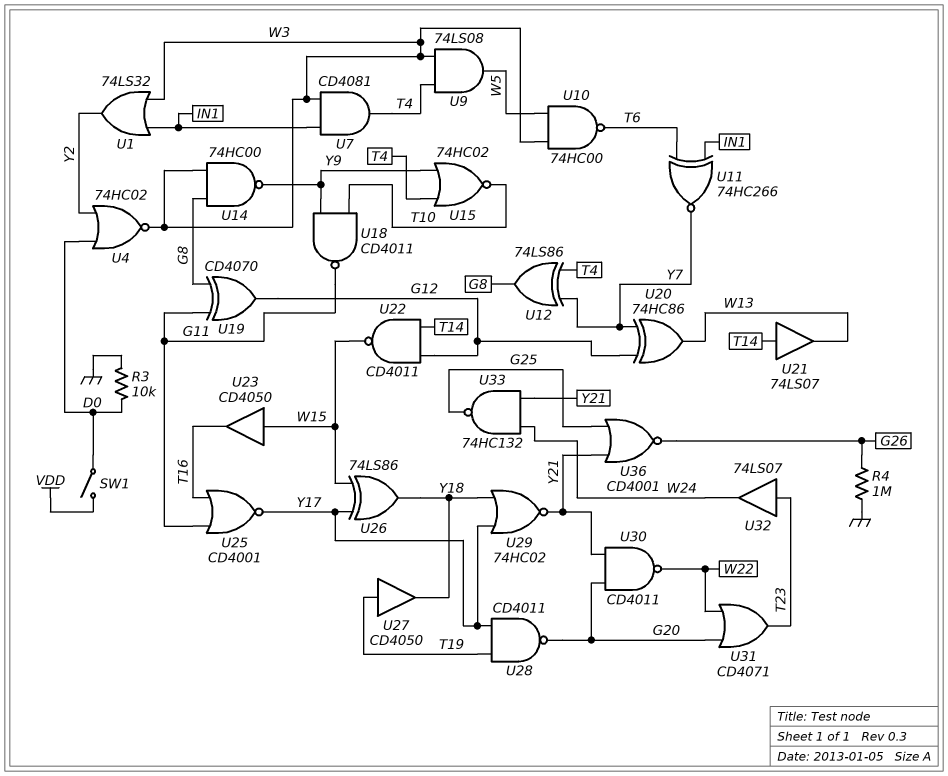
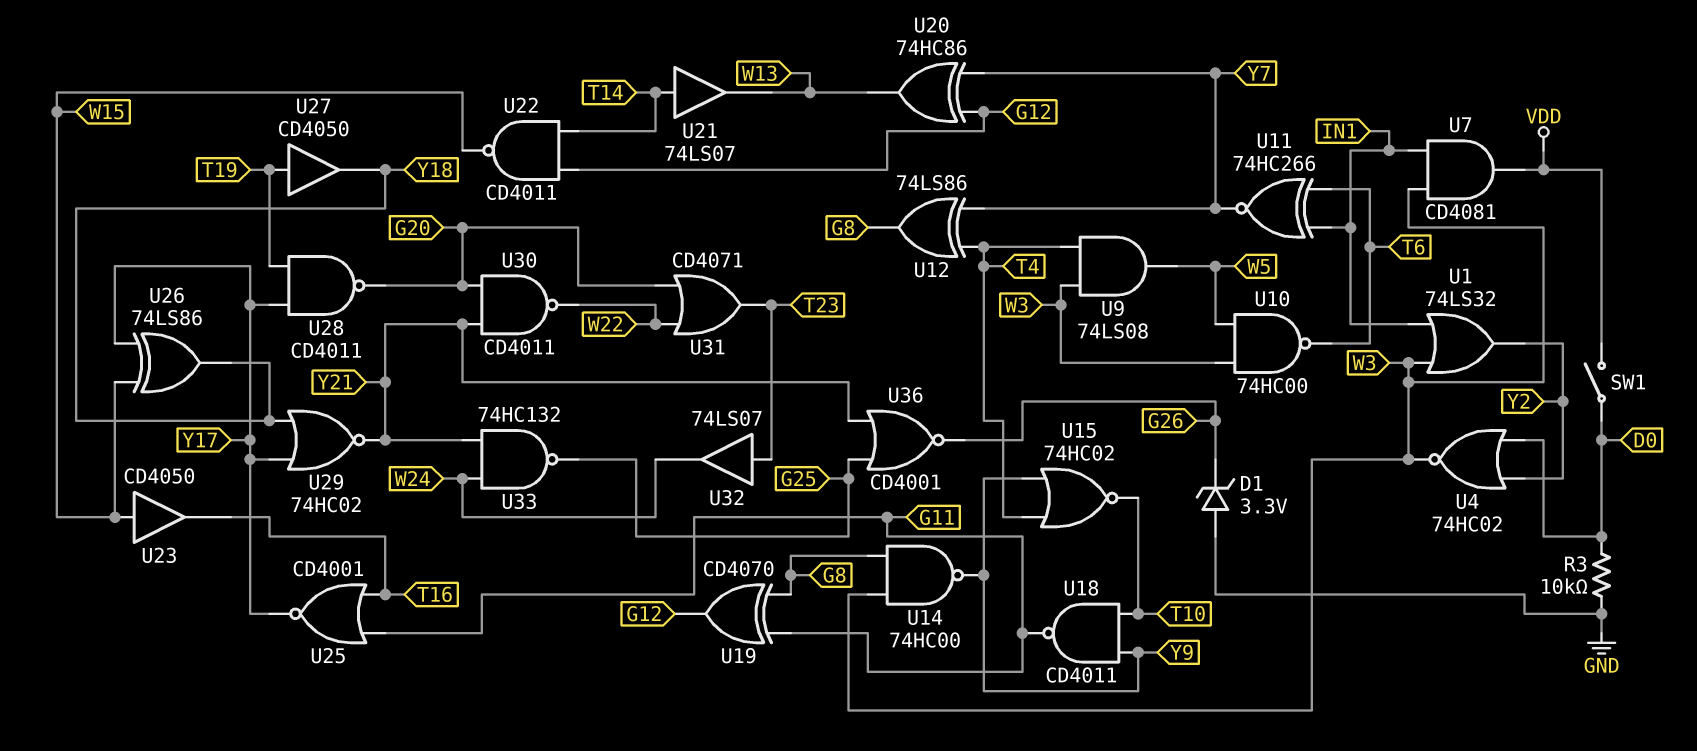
D1: none -> zener 3.3V (A GND, K G26)
R4: 1M (G26, GND) -> none
U7: AND CD4081 (in IN1, in W3, out T4) -> AND CD4081 (in IN1, in W3, out VDD)

